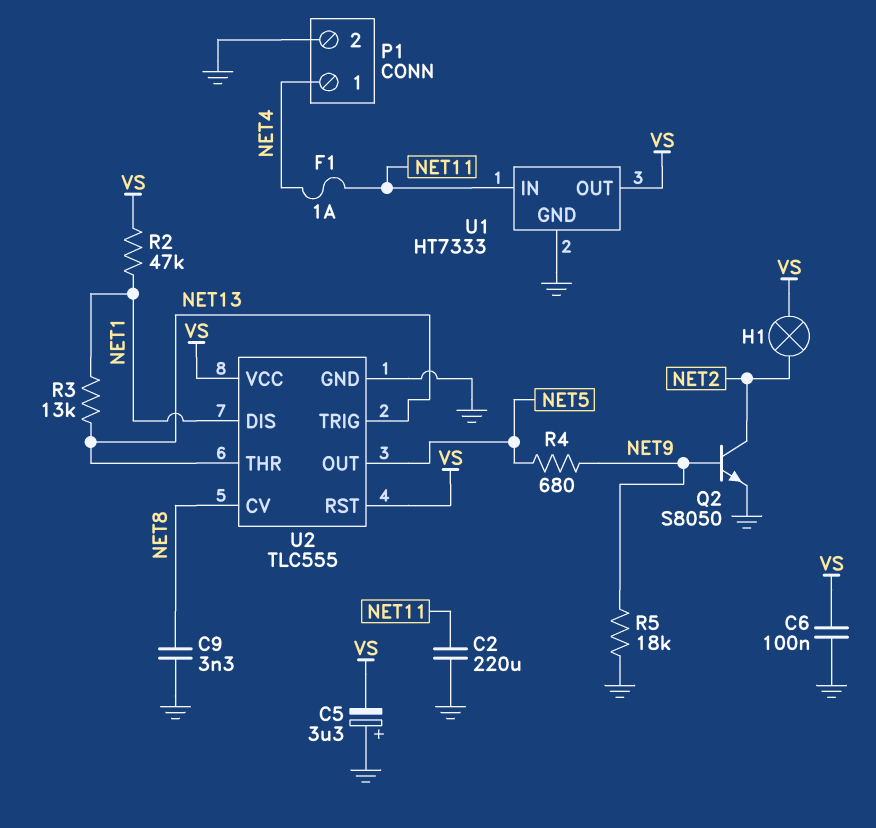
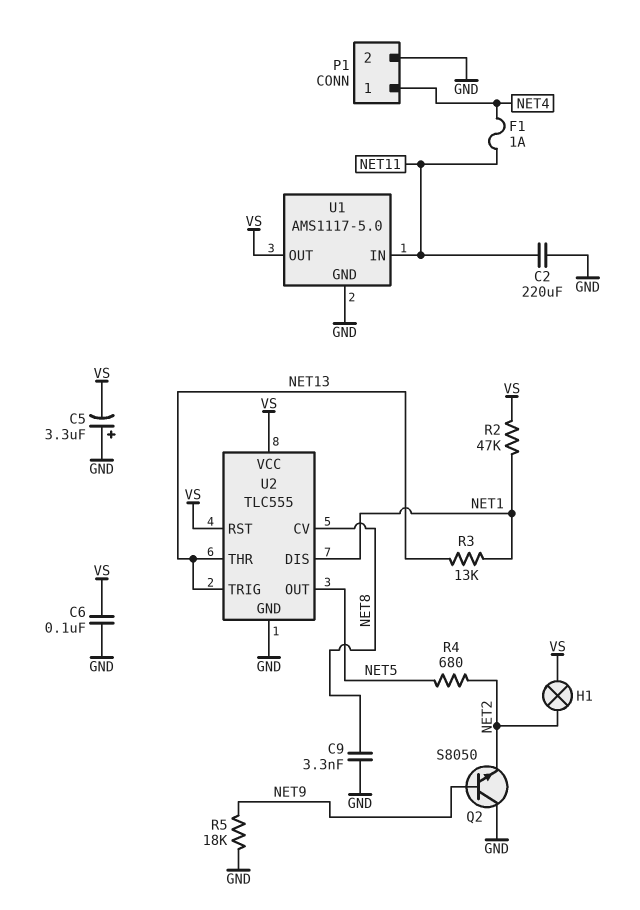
Q2: NPN S8050 (B NET9, C NET2, E GND) -> NPN S8050 (B NET9, C GND, E NET2)
R4: 680 (NET5, NET9) -> 680 (NET2, NET5)
U1: HT7333 -> AMS1117-5.0

